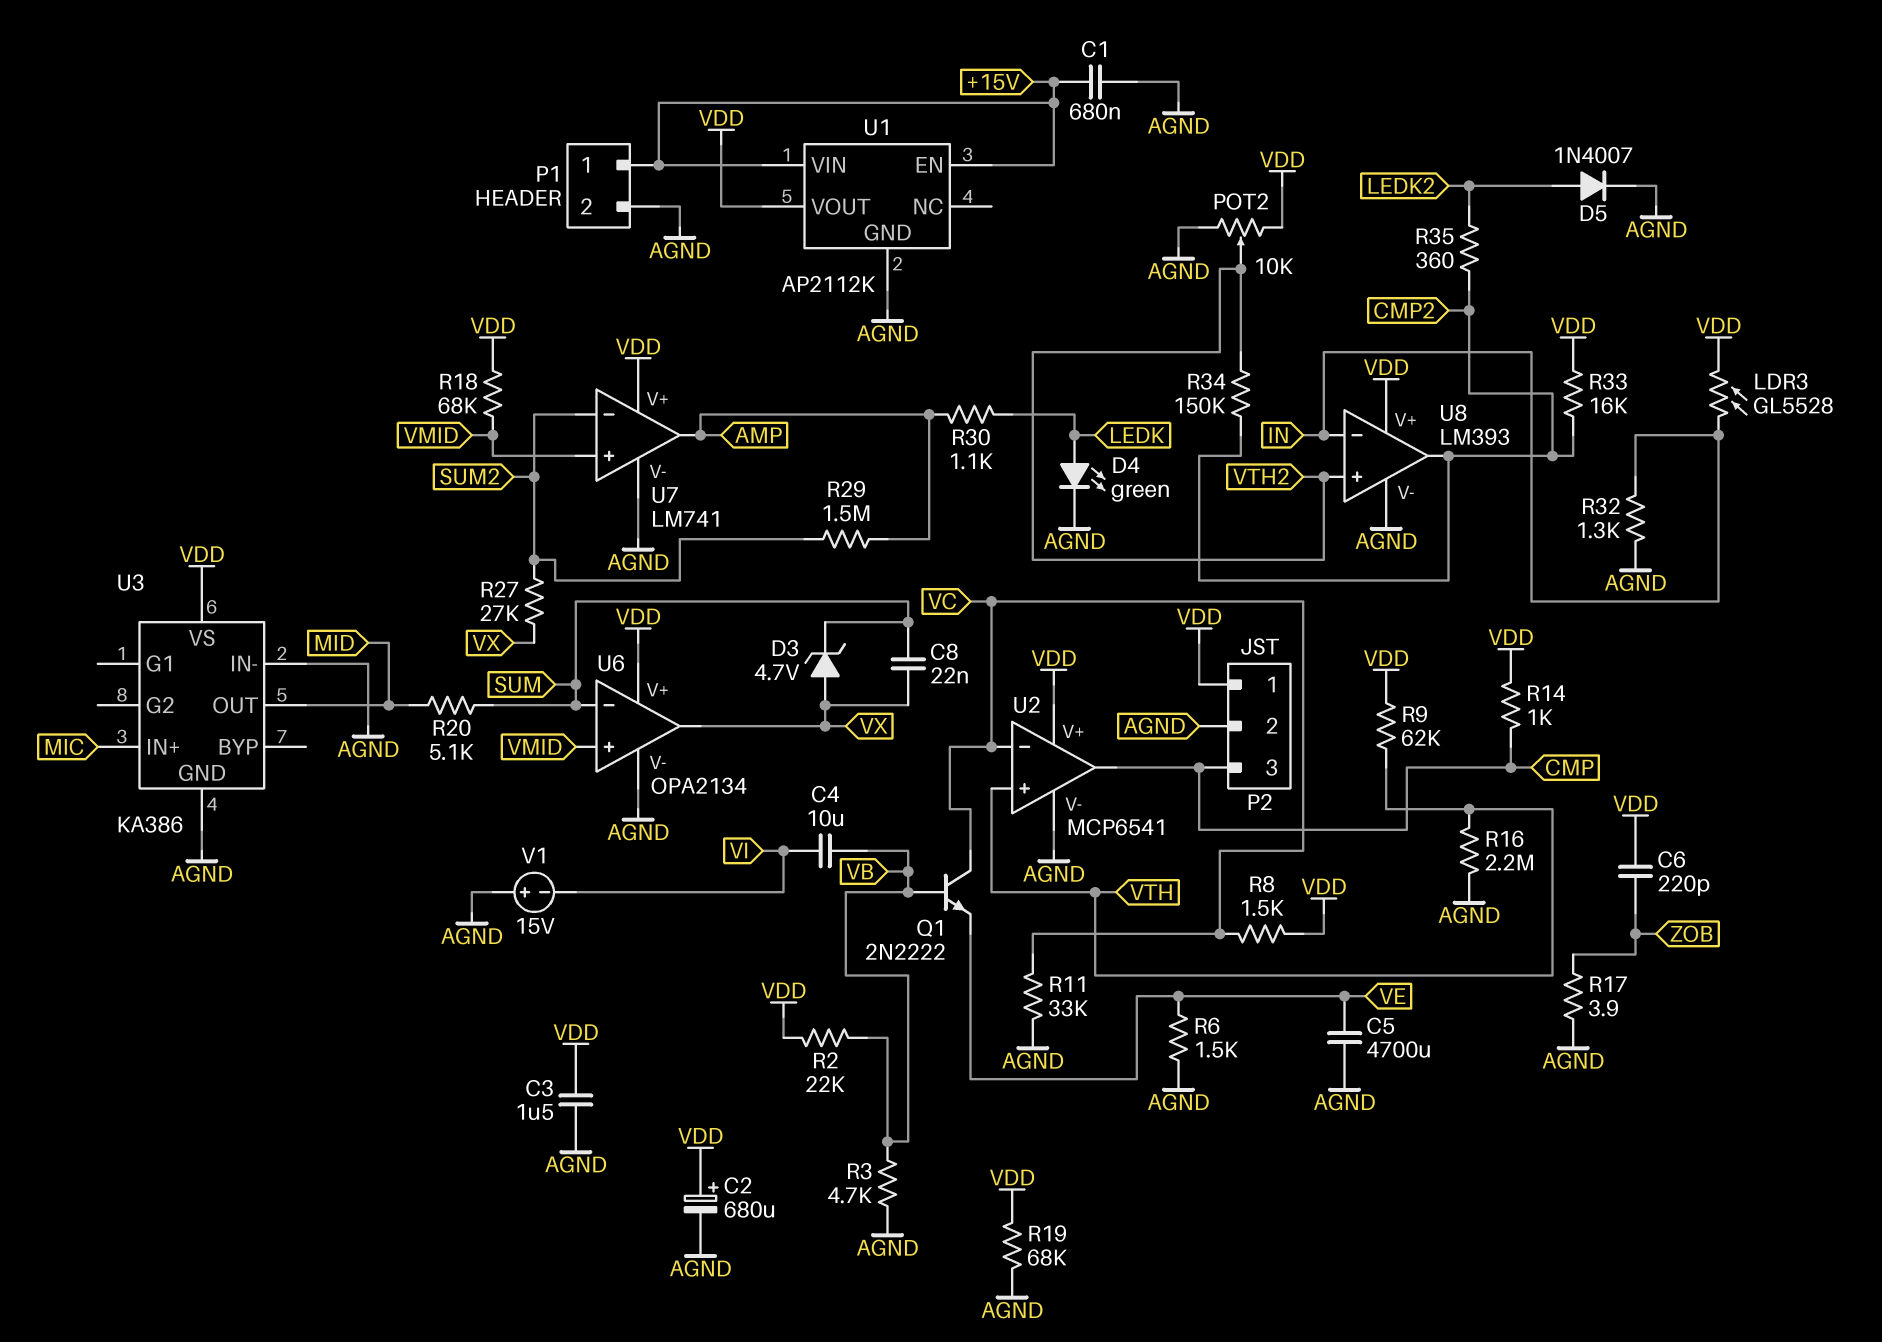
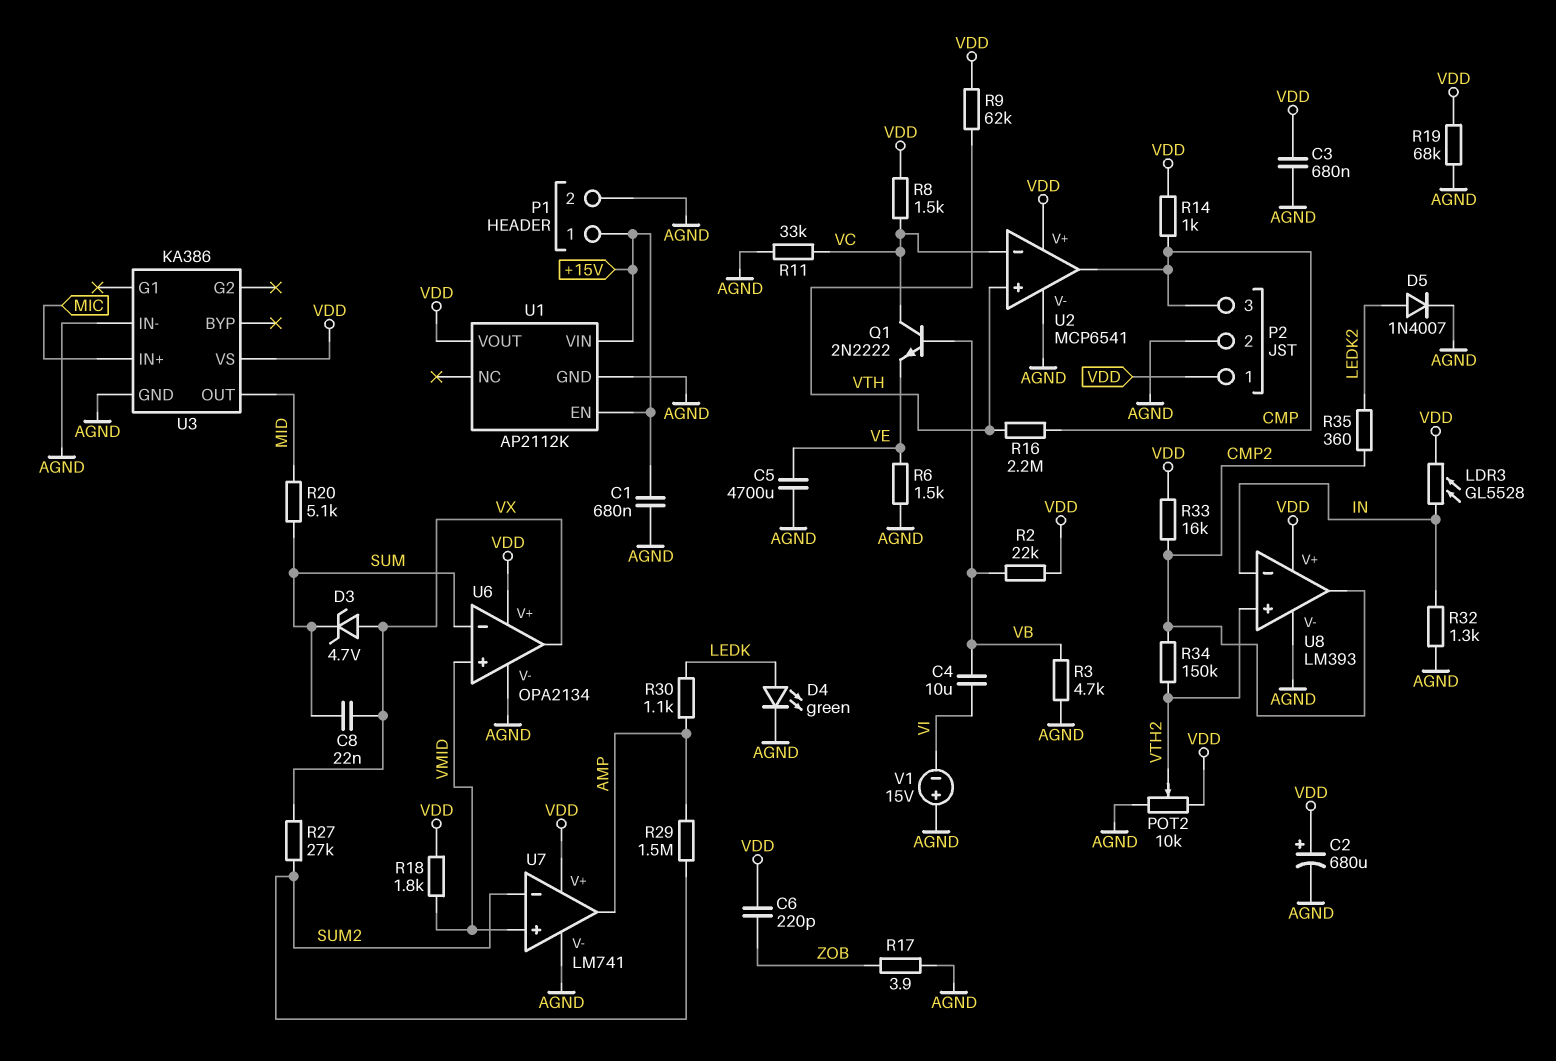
C3: 1.5uF (AGND, VDD) -> 680nF (AGND, VDD)
R16: 2.2M (AGND, VTH) -> 2.2M (CMP, VTH)
R18: 68k (VDD, VMID) -> 1.8k (VDD, VMID)

